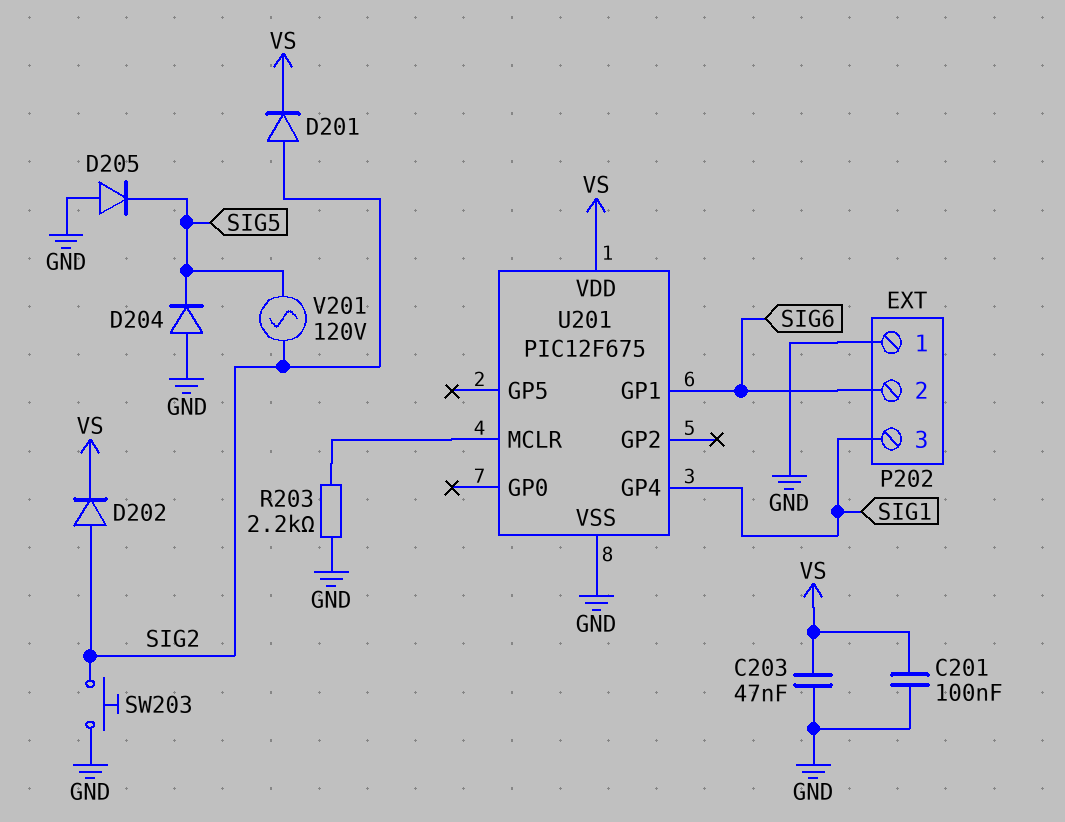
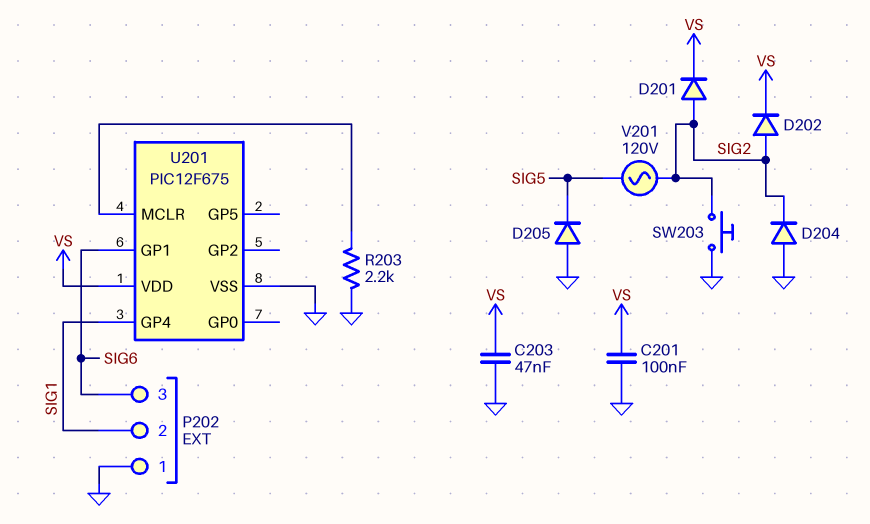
D204: diode (A GND, K SIG5) -> diode (A GND, K SIG2)
P202 pin 2: SIG6 -> SIG1
P202 pin 3: SIG1 -> SIG6

